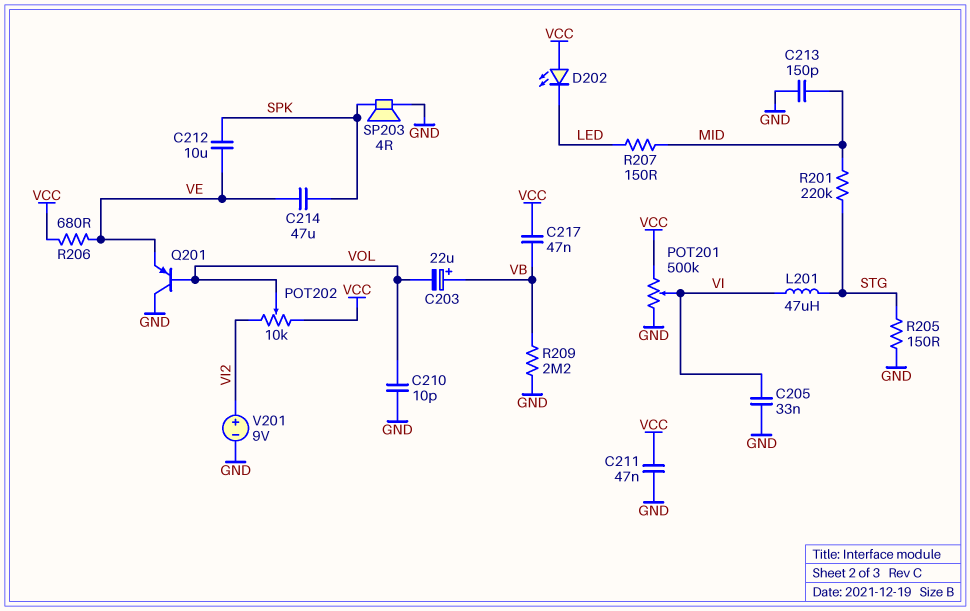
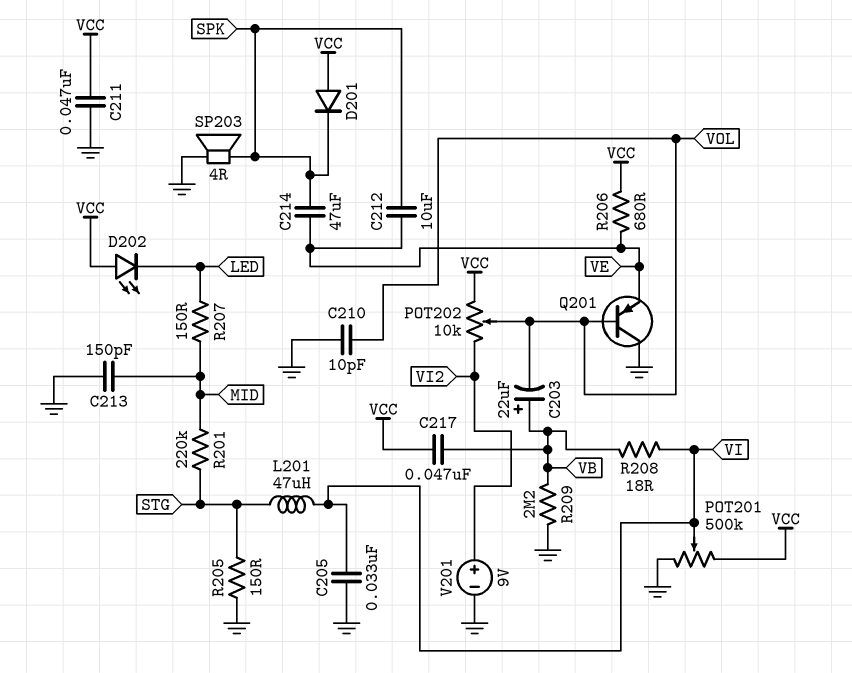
D201: none -> diode (A VCC, K SPK)
R208: none -> 18 (VB, VI)

